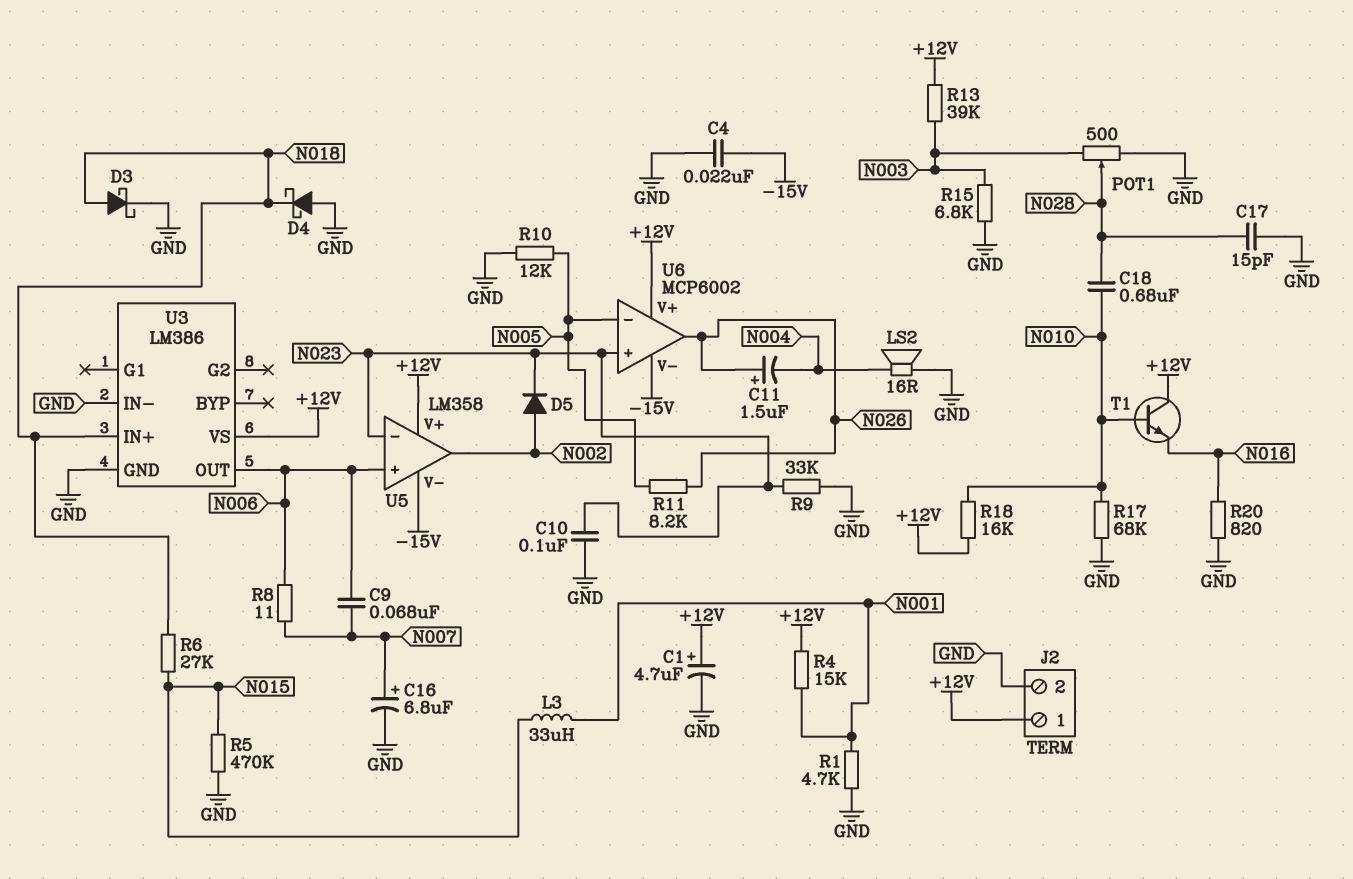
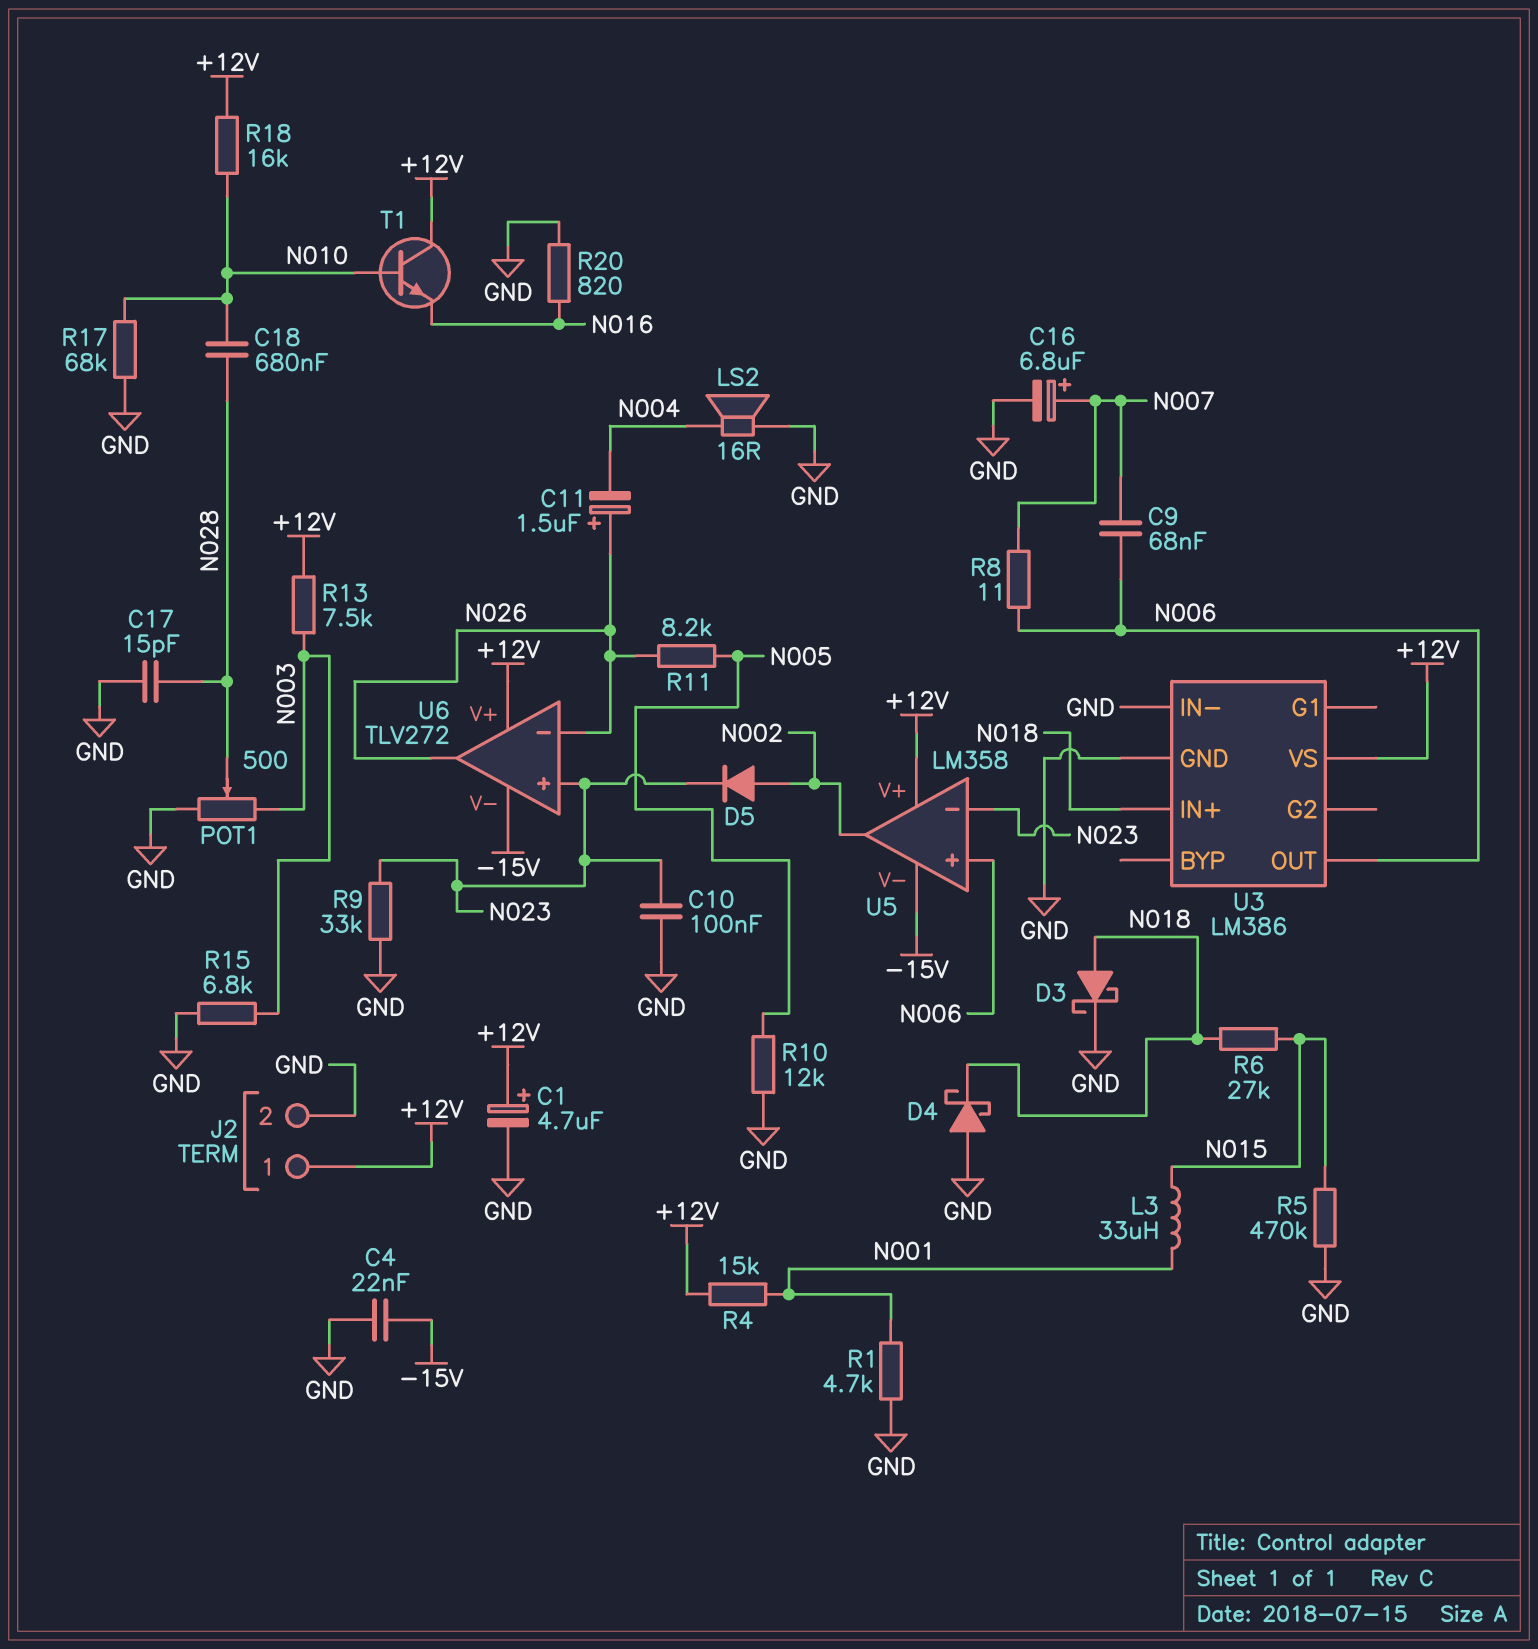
R13: 39k (+12V, N003) -> 7.5k (+12V, N003)
U6: MCP6002 -> TLV272
U6 pin in-: N005 -> N026

